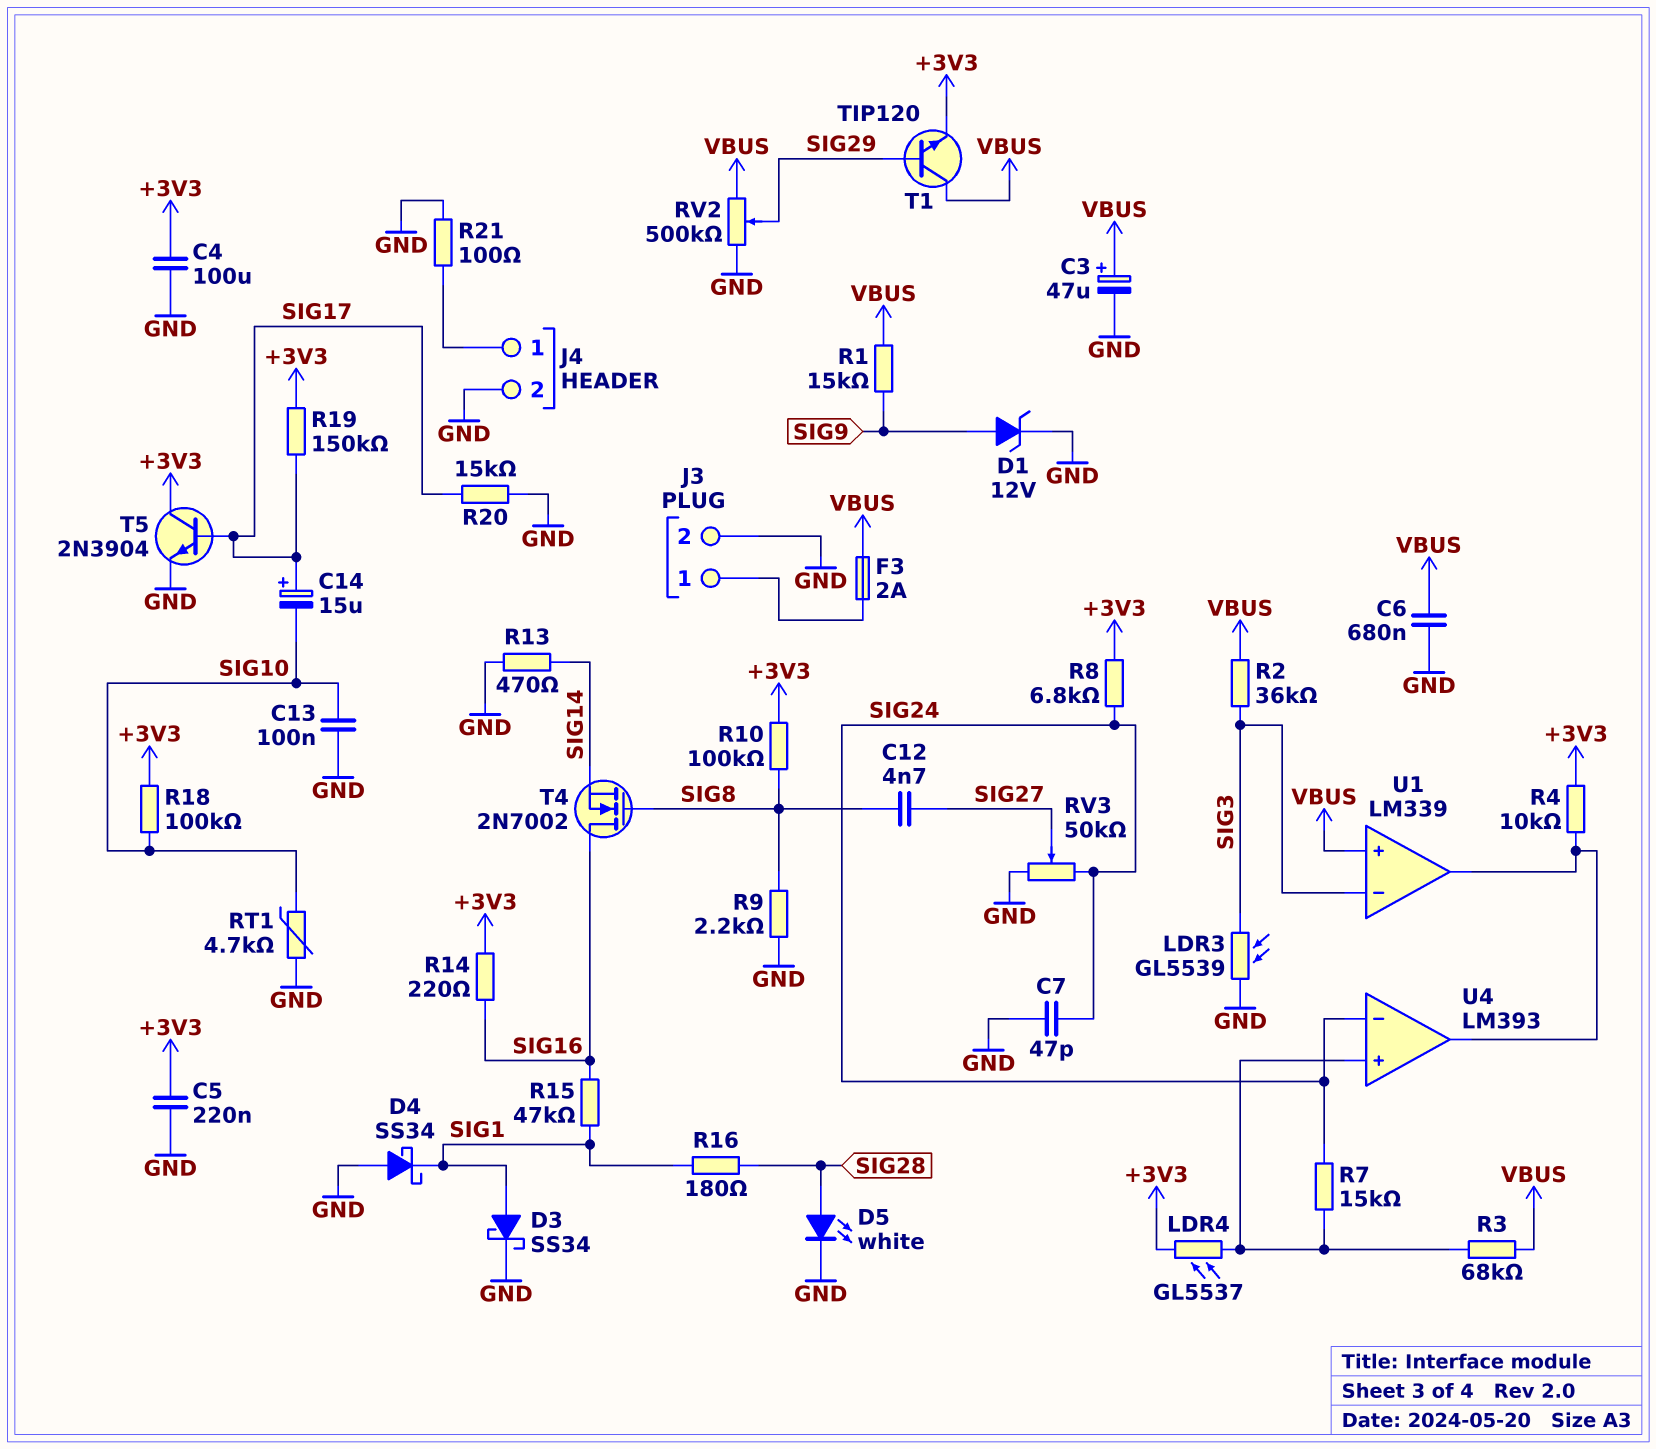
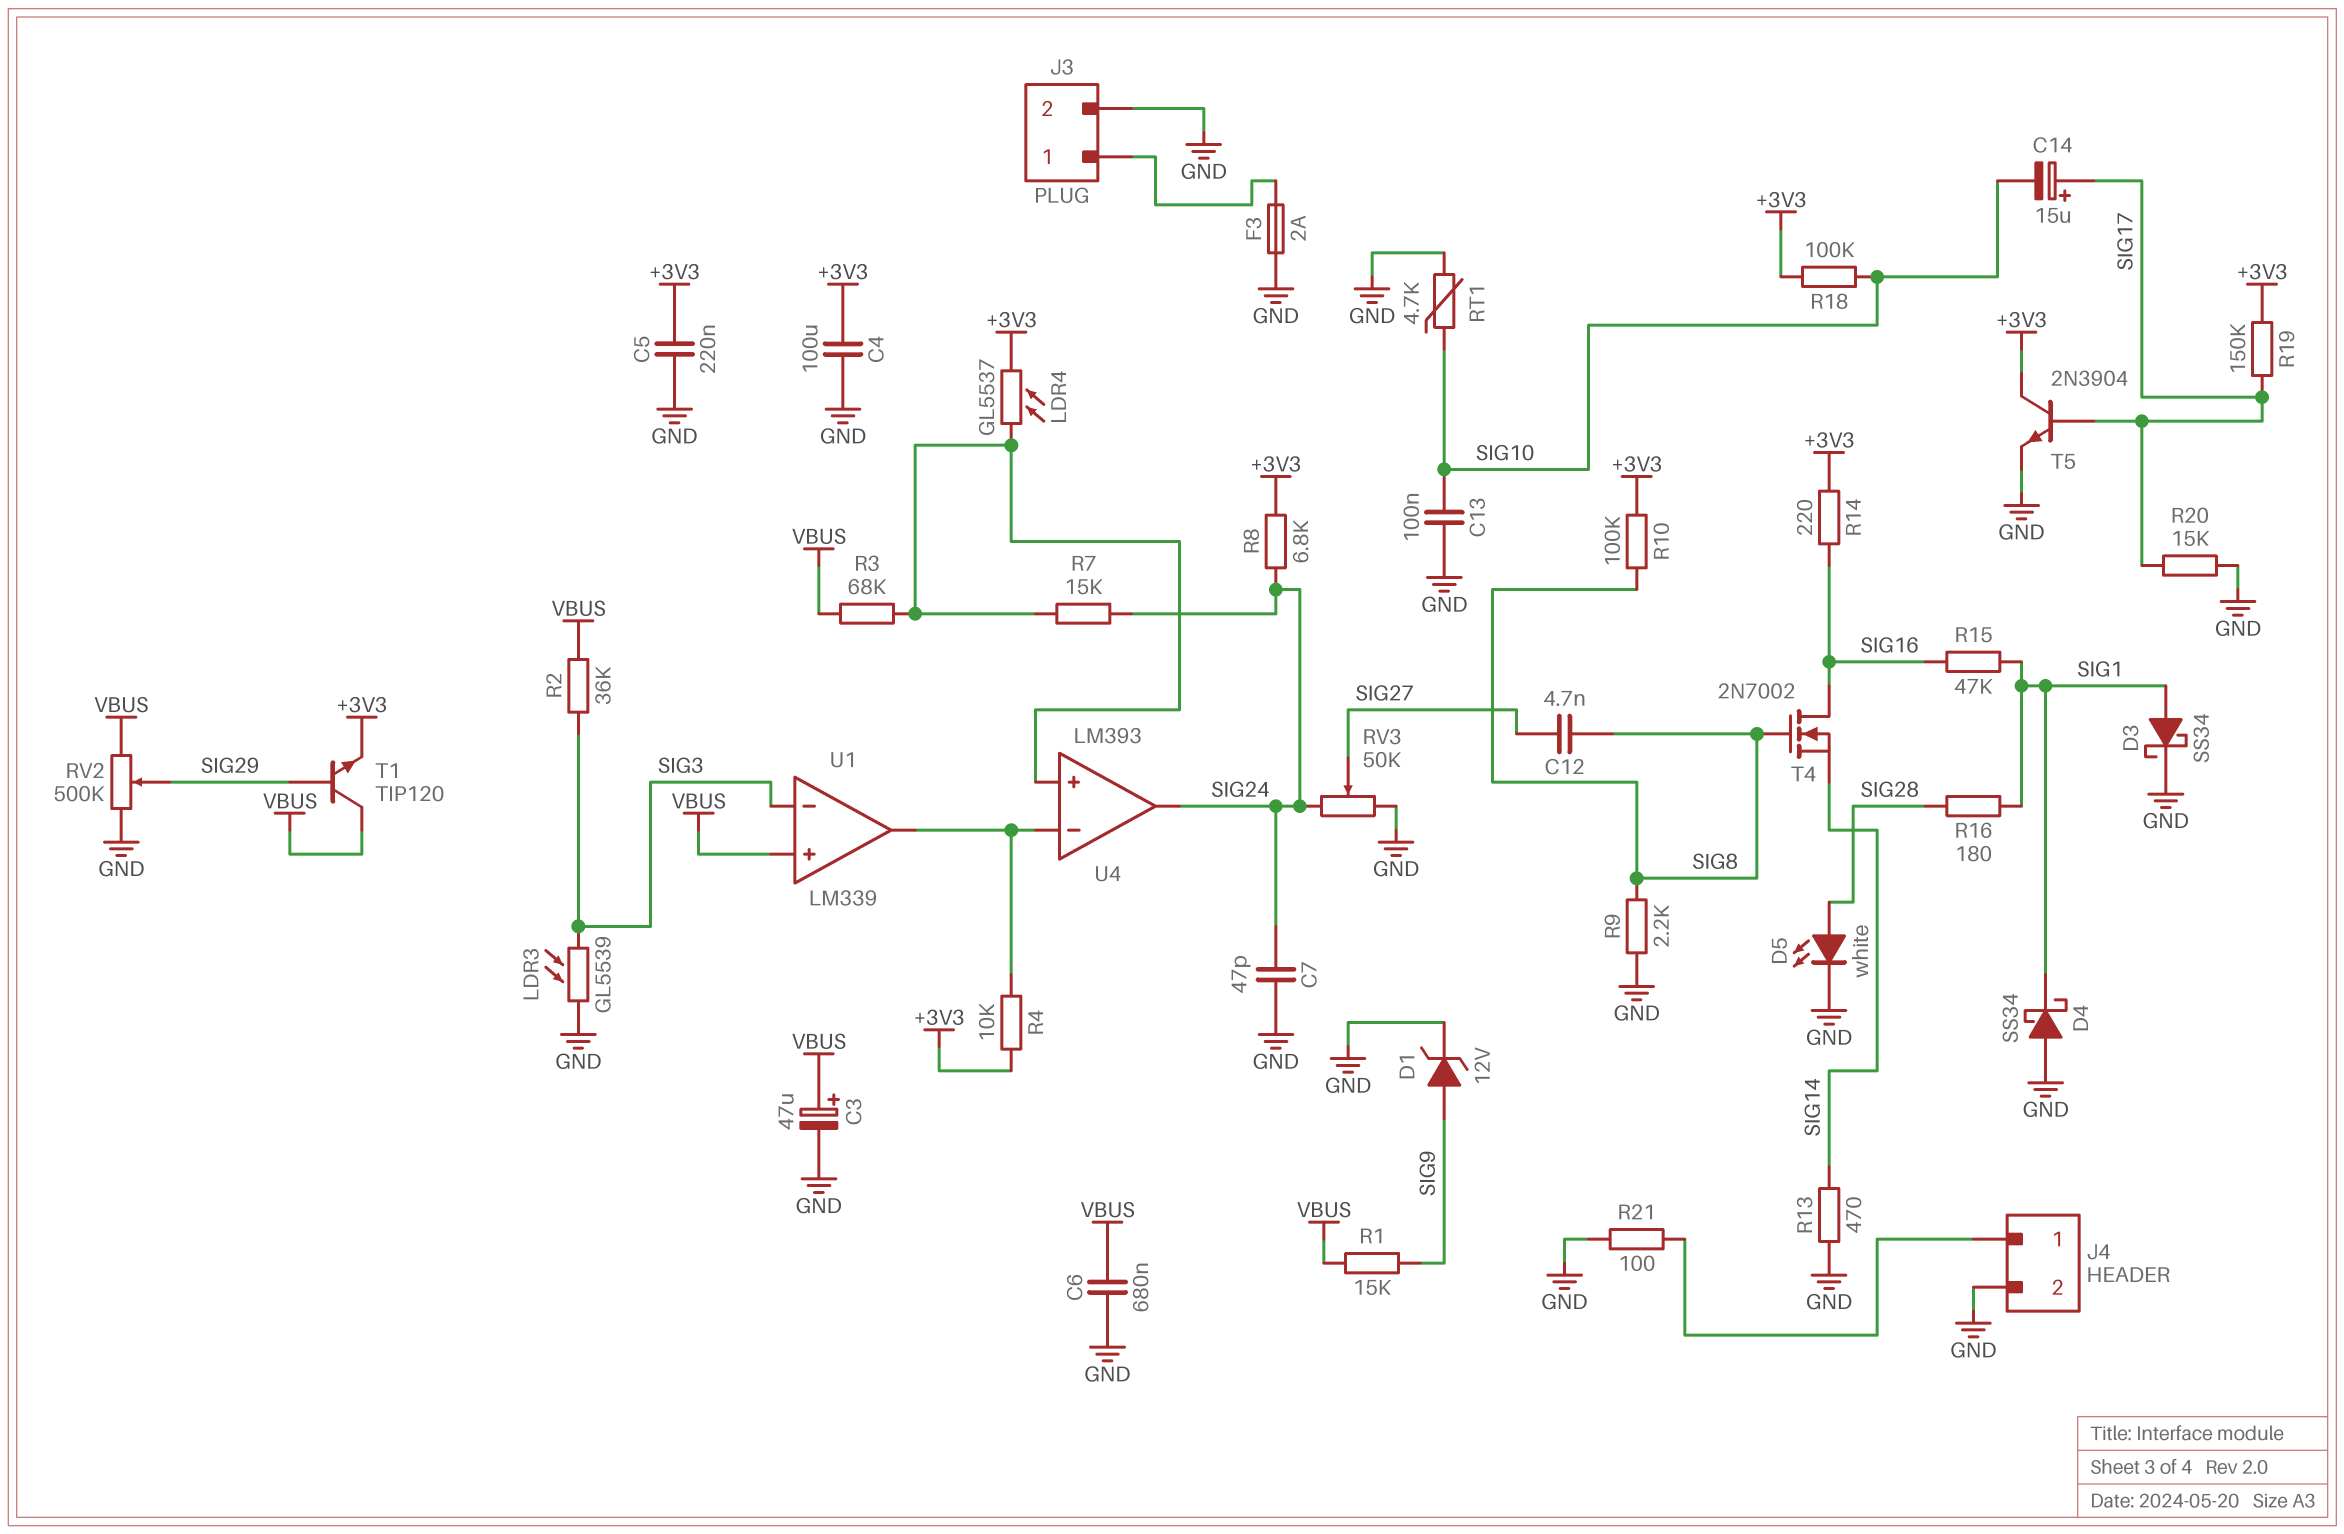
F3: 2A (J3/1, VBUS) -> 2A (GND, J3/1)
U4 pin in-: SIG24 -> U1/out
U4 pin out: U1/out -> SIG24

